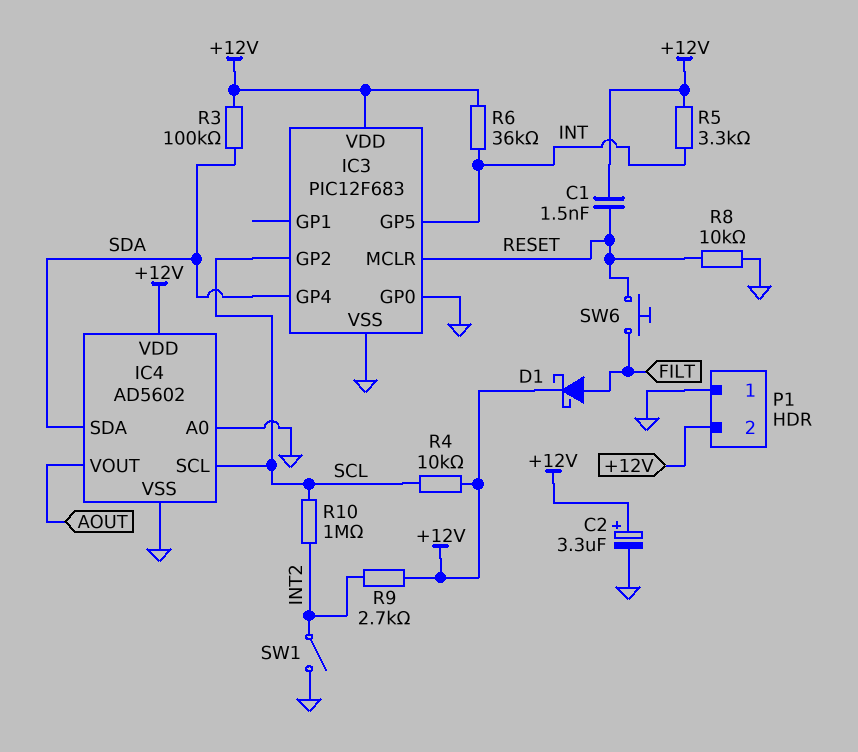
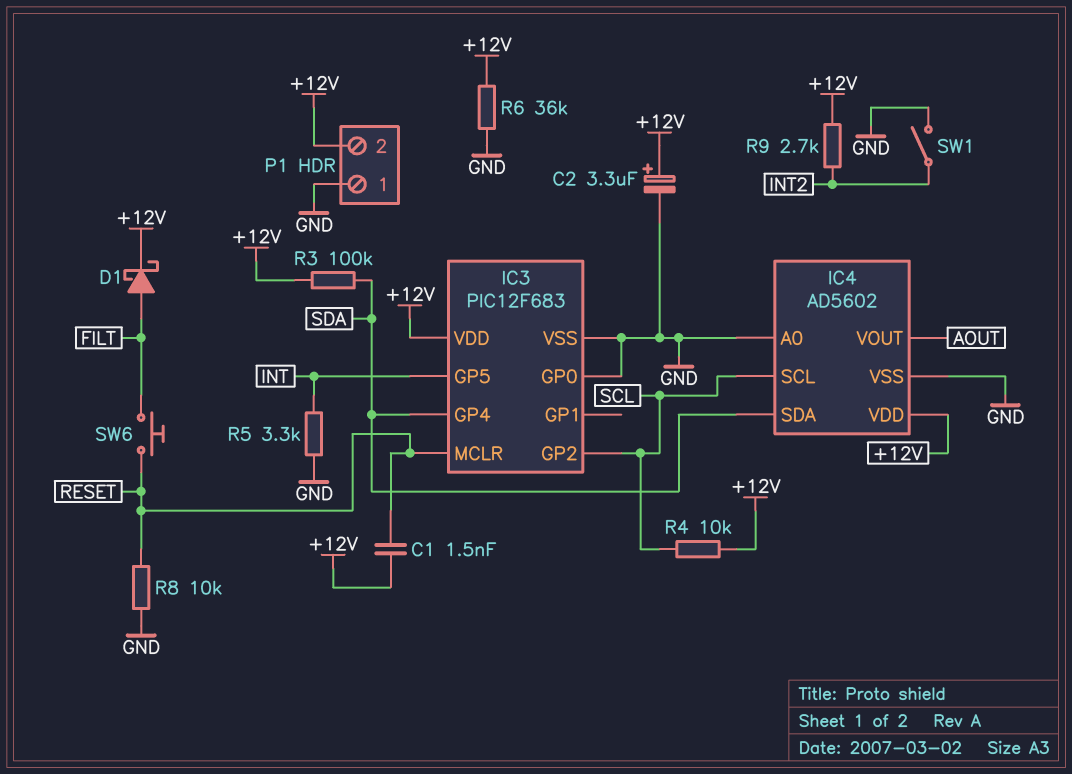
R5: 3.3k (+12V, INT) -> 3.3k (GND, INT)
R6: 36k (+12V, INT) -> 36k (+12V, GND)
R10: 1M (INT2, SCL) -> none

